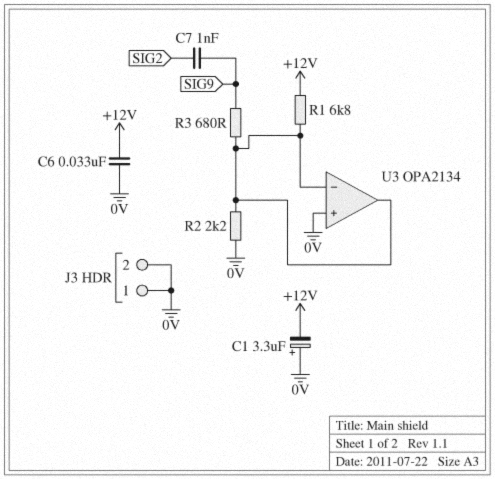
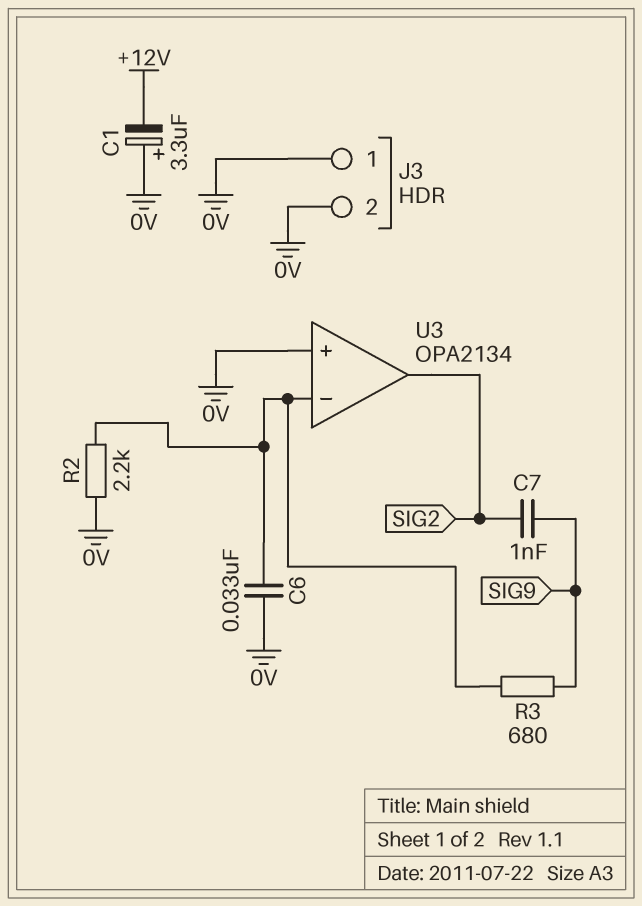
C6: 33nF (+12V, 0V) -> 33nF (0V, U3/in-)
R1: 6.8k (+12V, U3/in-) -> none
U3 pin out: U3/in- -> SIG2

